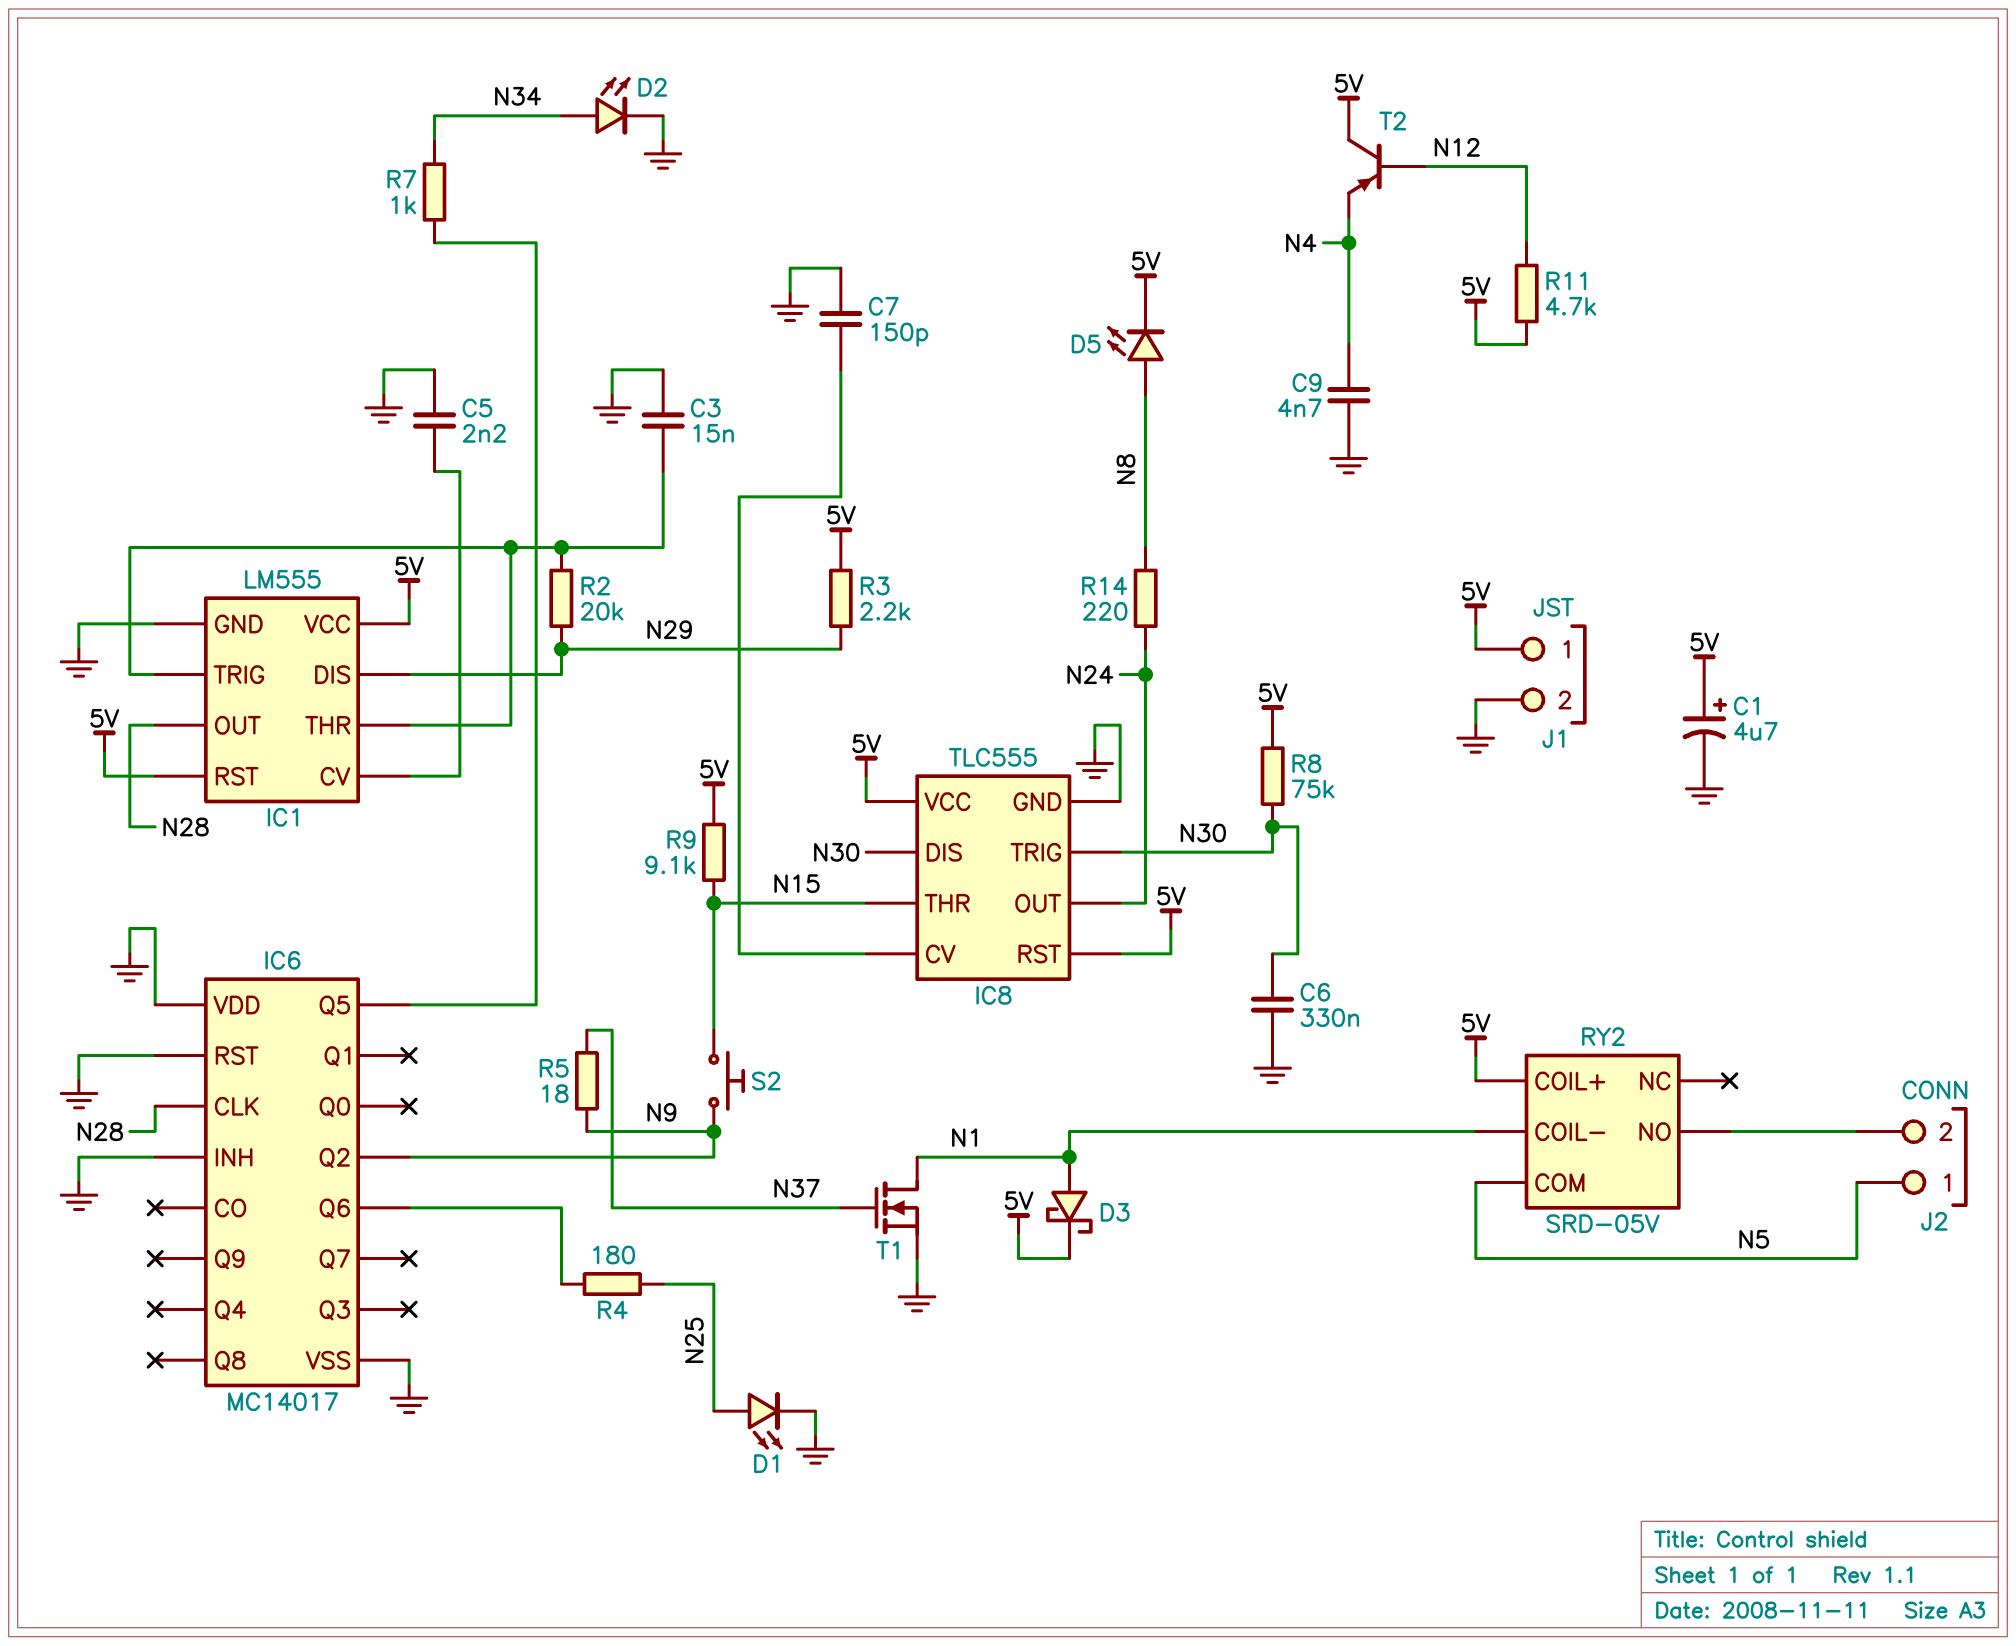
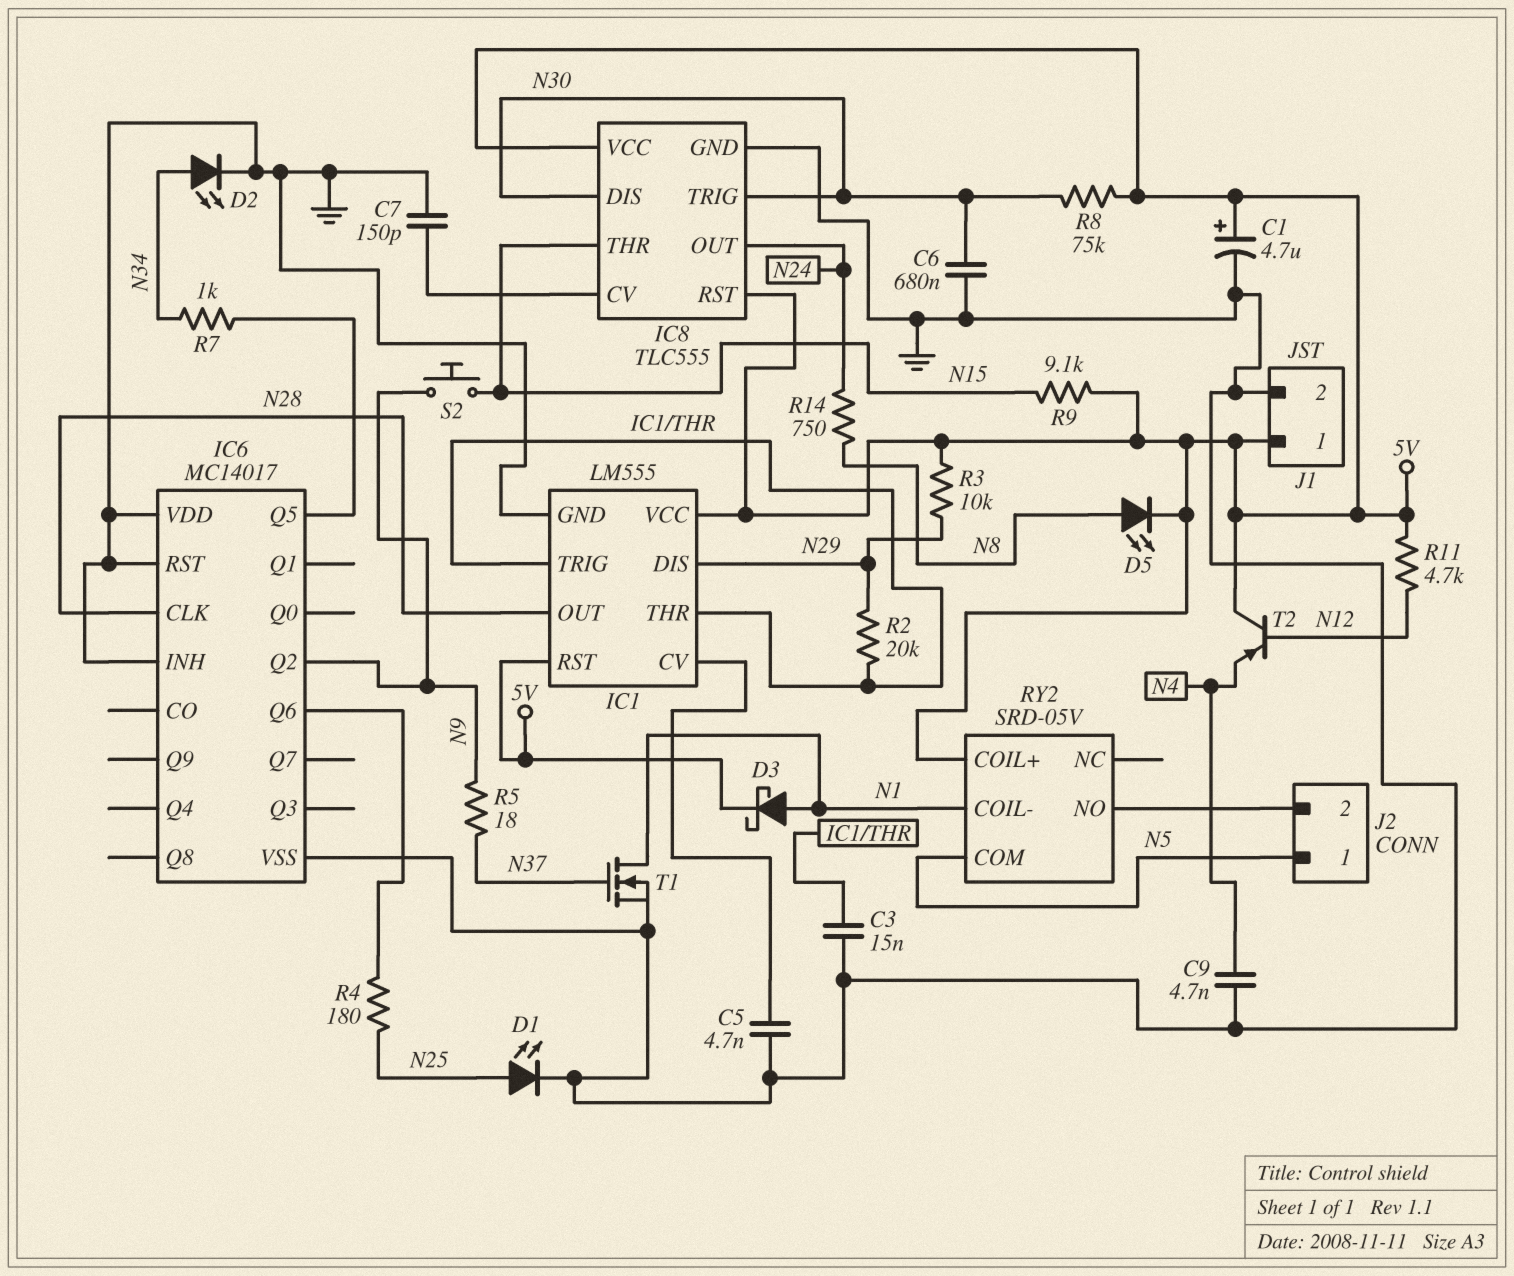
C5: 2.2nF (GND, IC1/CV) -> 4.7nF (GND, IC1/CV)
C6: 330nF (GND, N30) -> 680nF (GND, N30)
R3: 2.2k (5V, N29) -> 10k (5V, N29)
R14: 220 (N8, N24) -> 750 (N8, N24)

